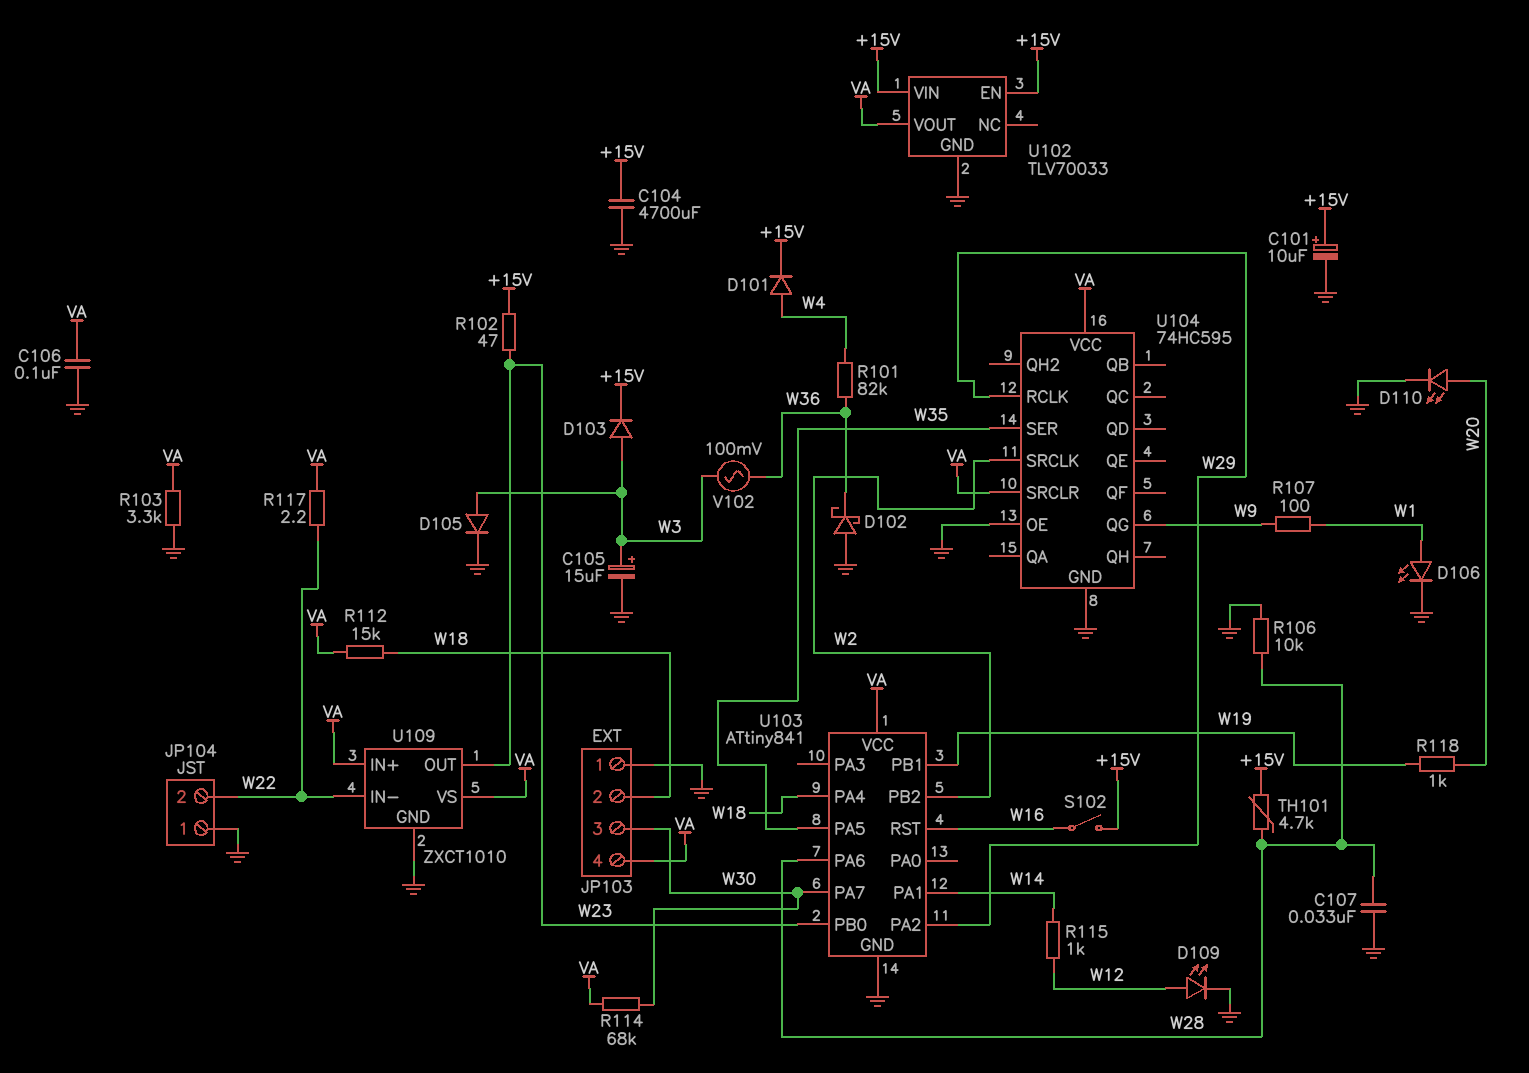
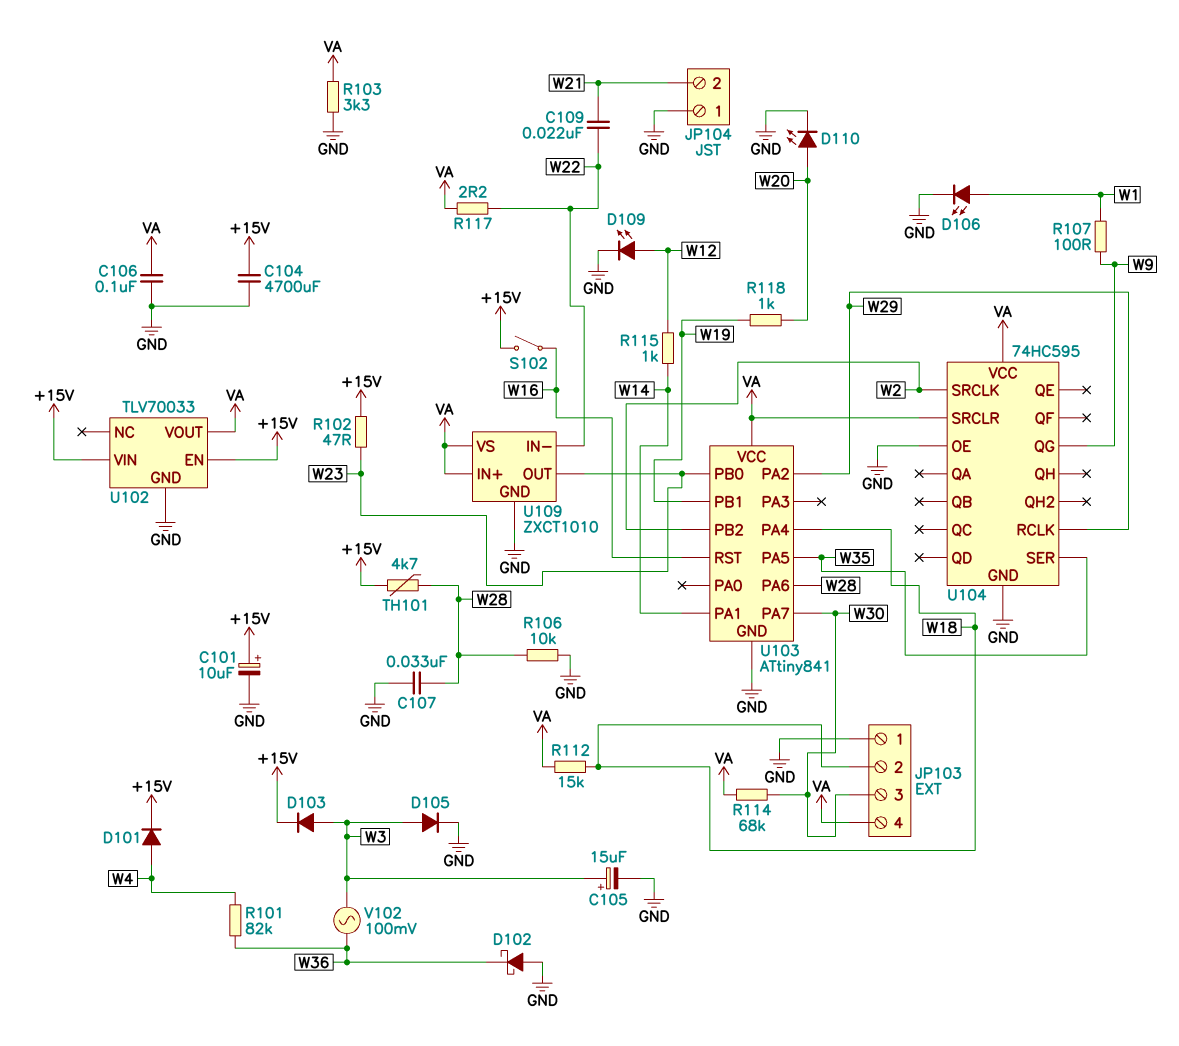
C109: none -> 22nF (W21, W22)
JP104 pin 2: W22 -> W21

